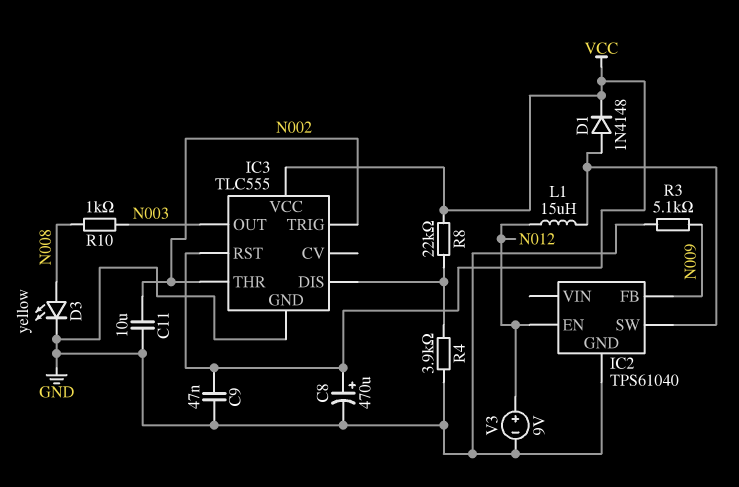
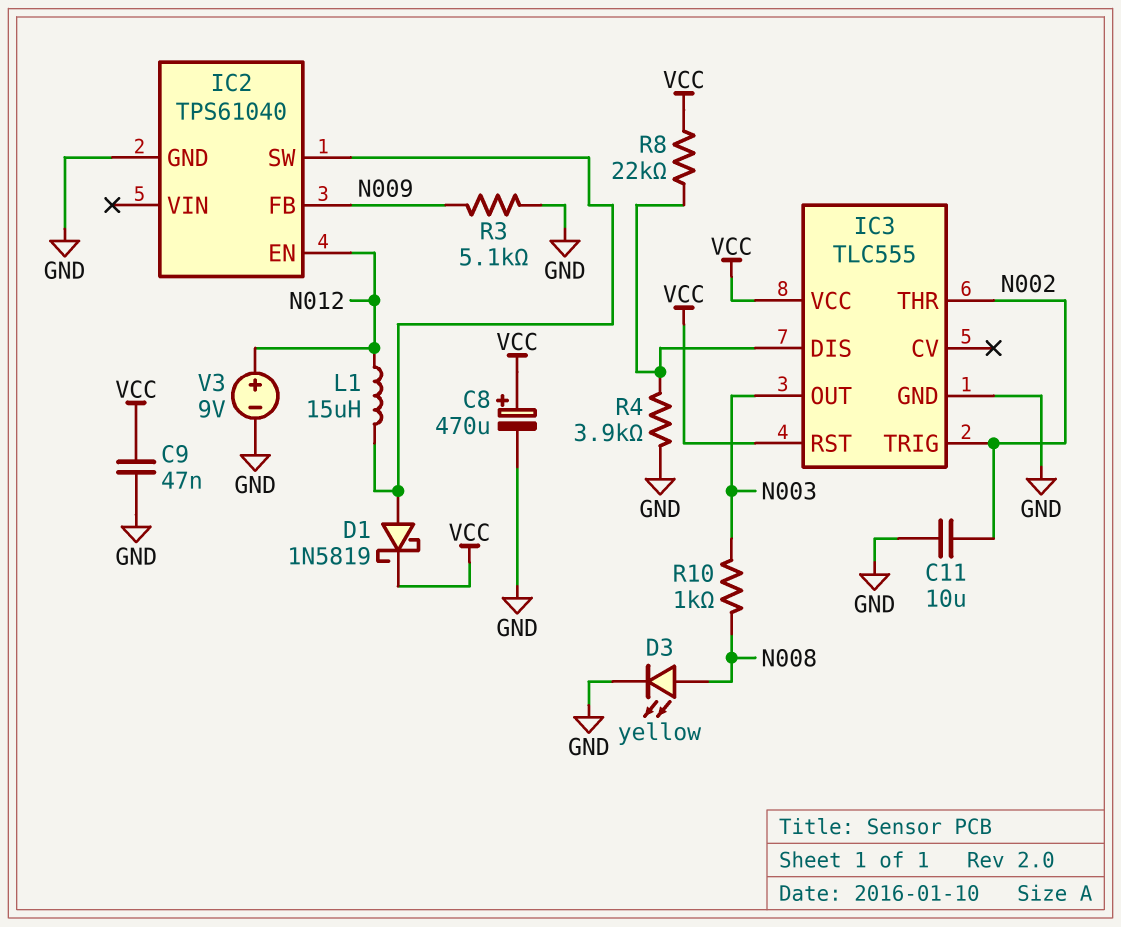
D1: diode 1N4148 (A IC2/SW, K VCC) -> schottky 1N5819 (A IC2/SW, K VCC)

